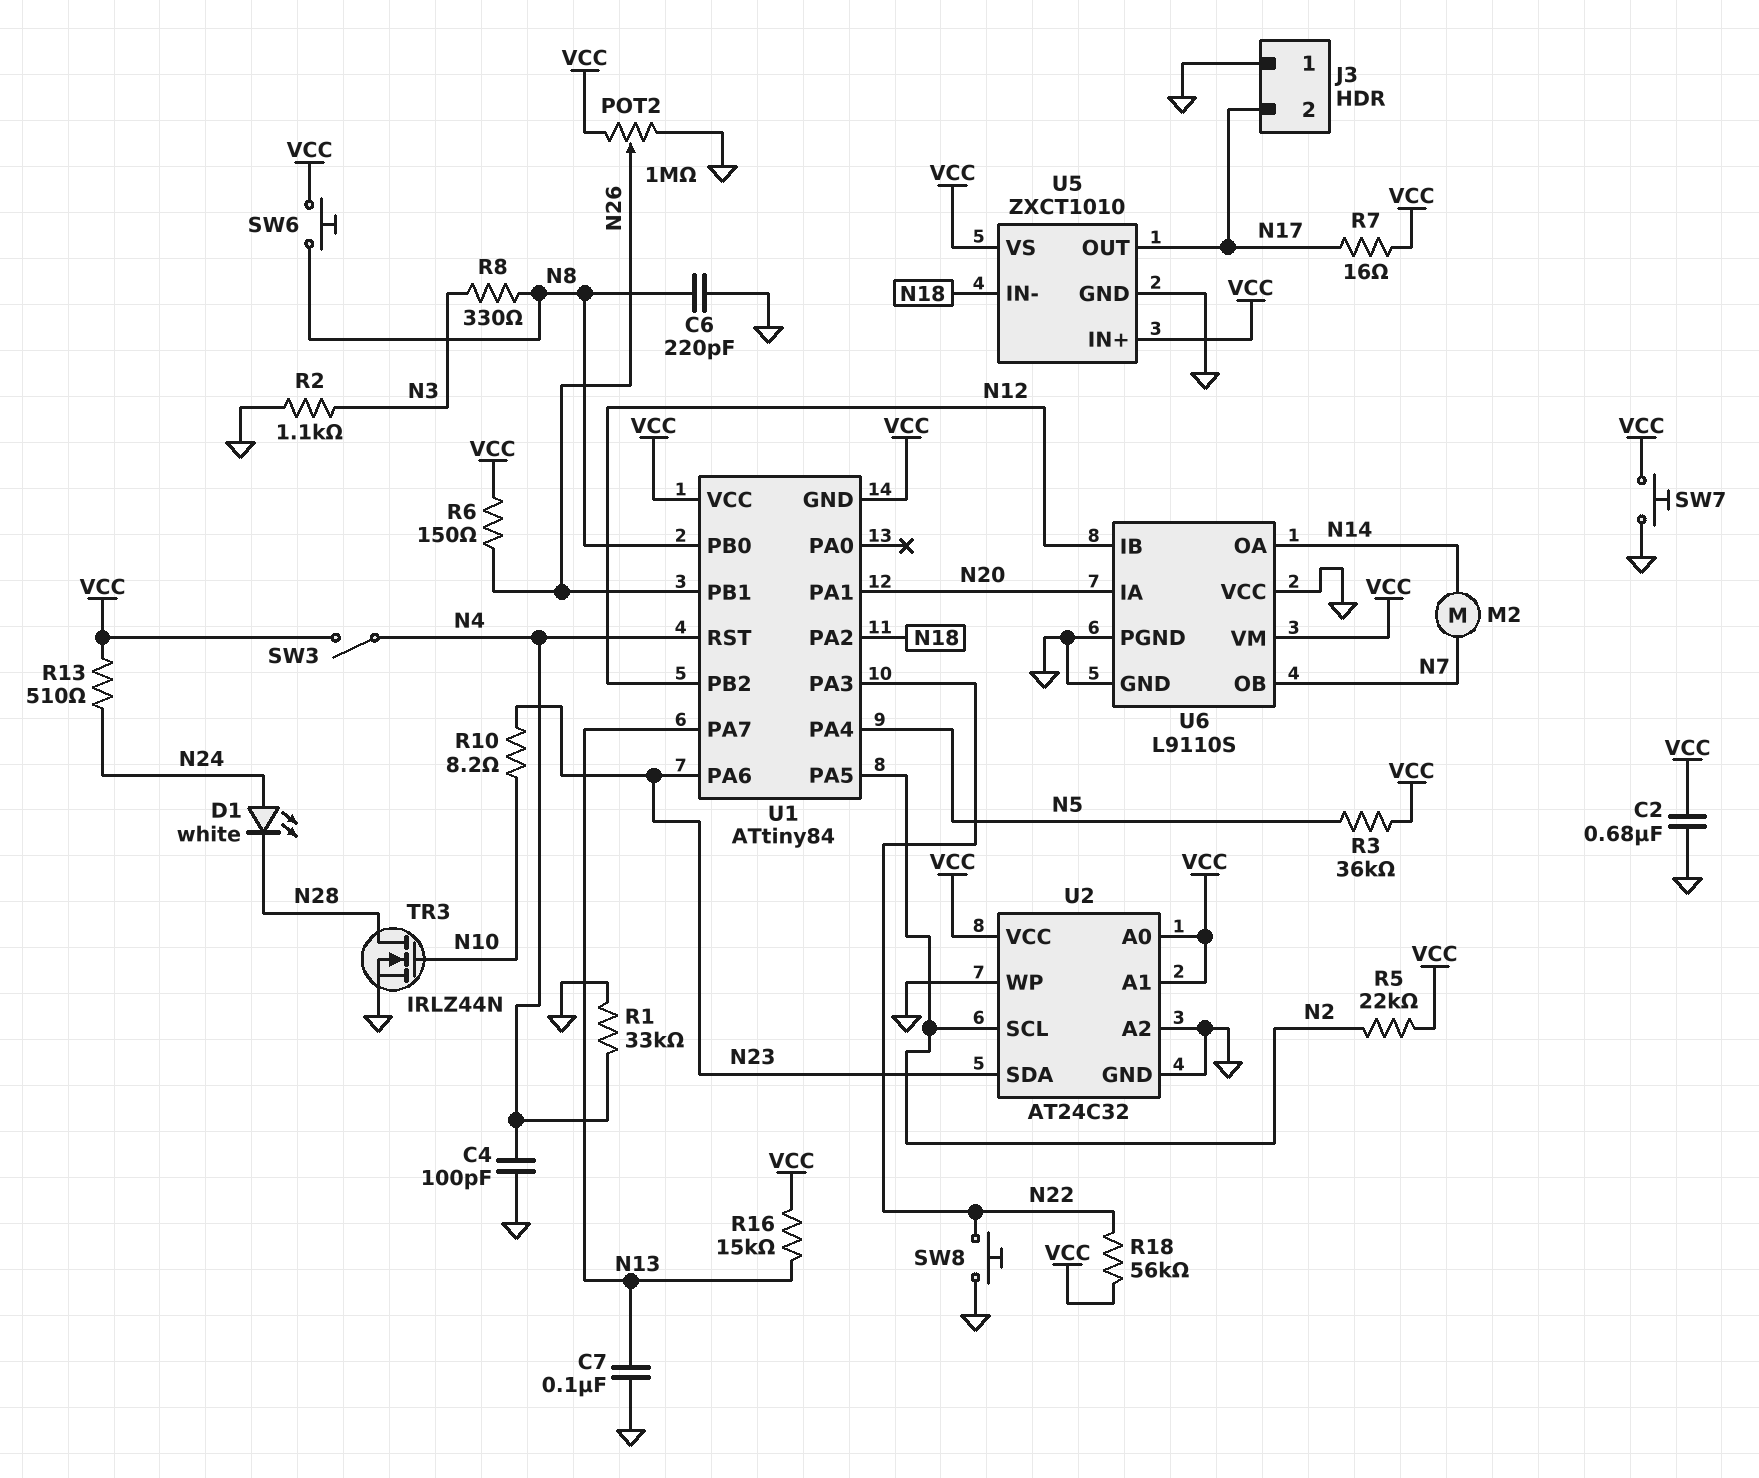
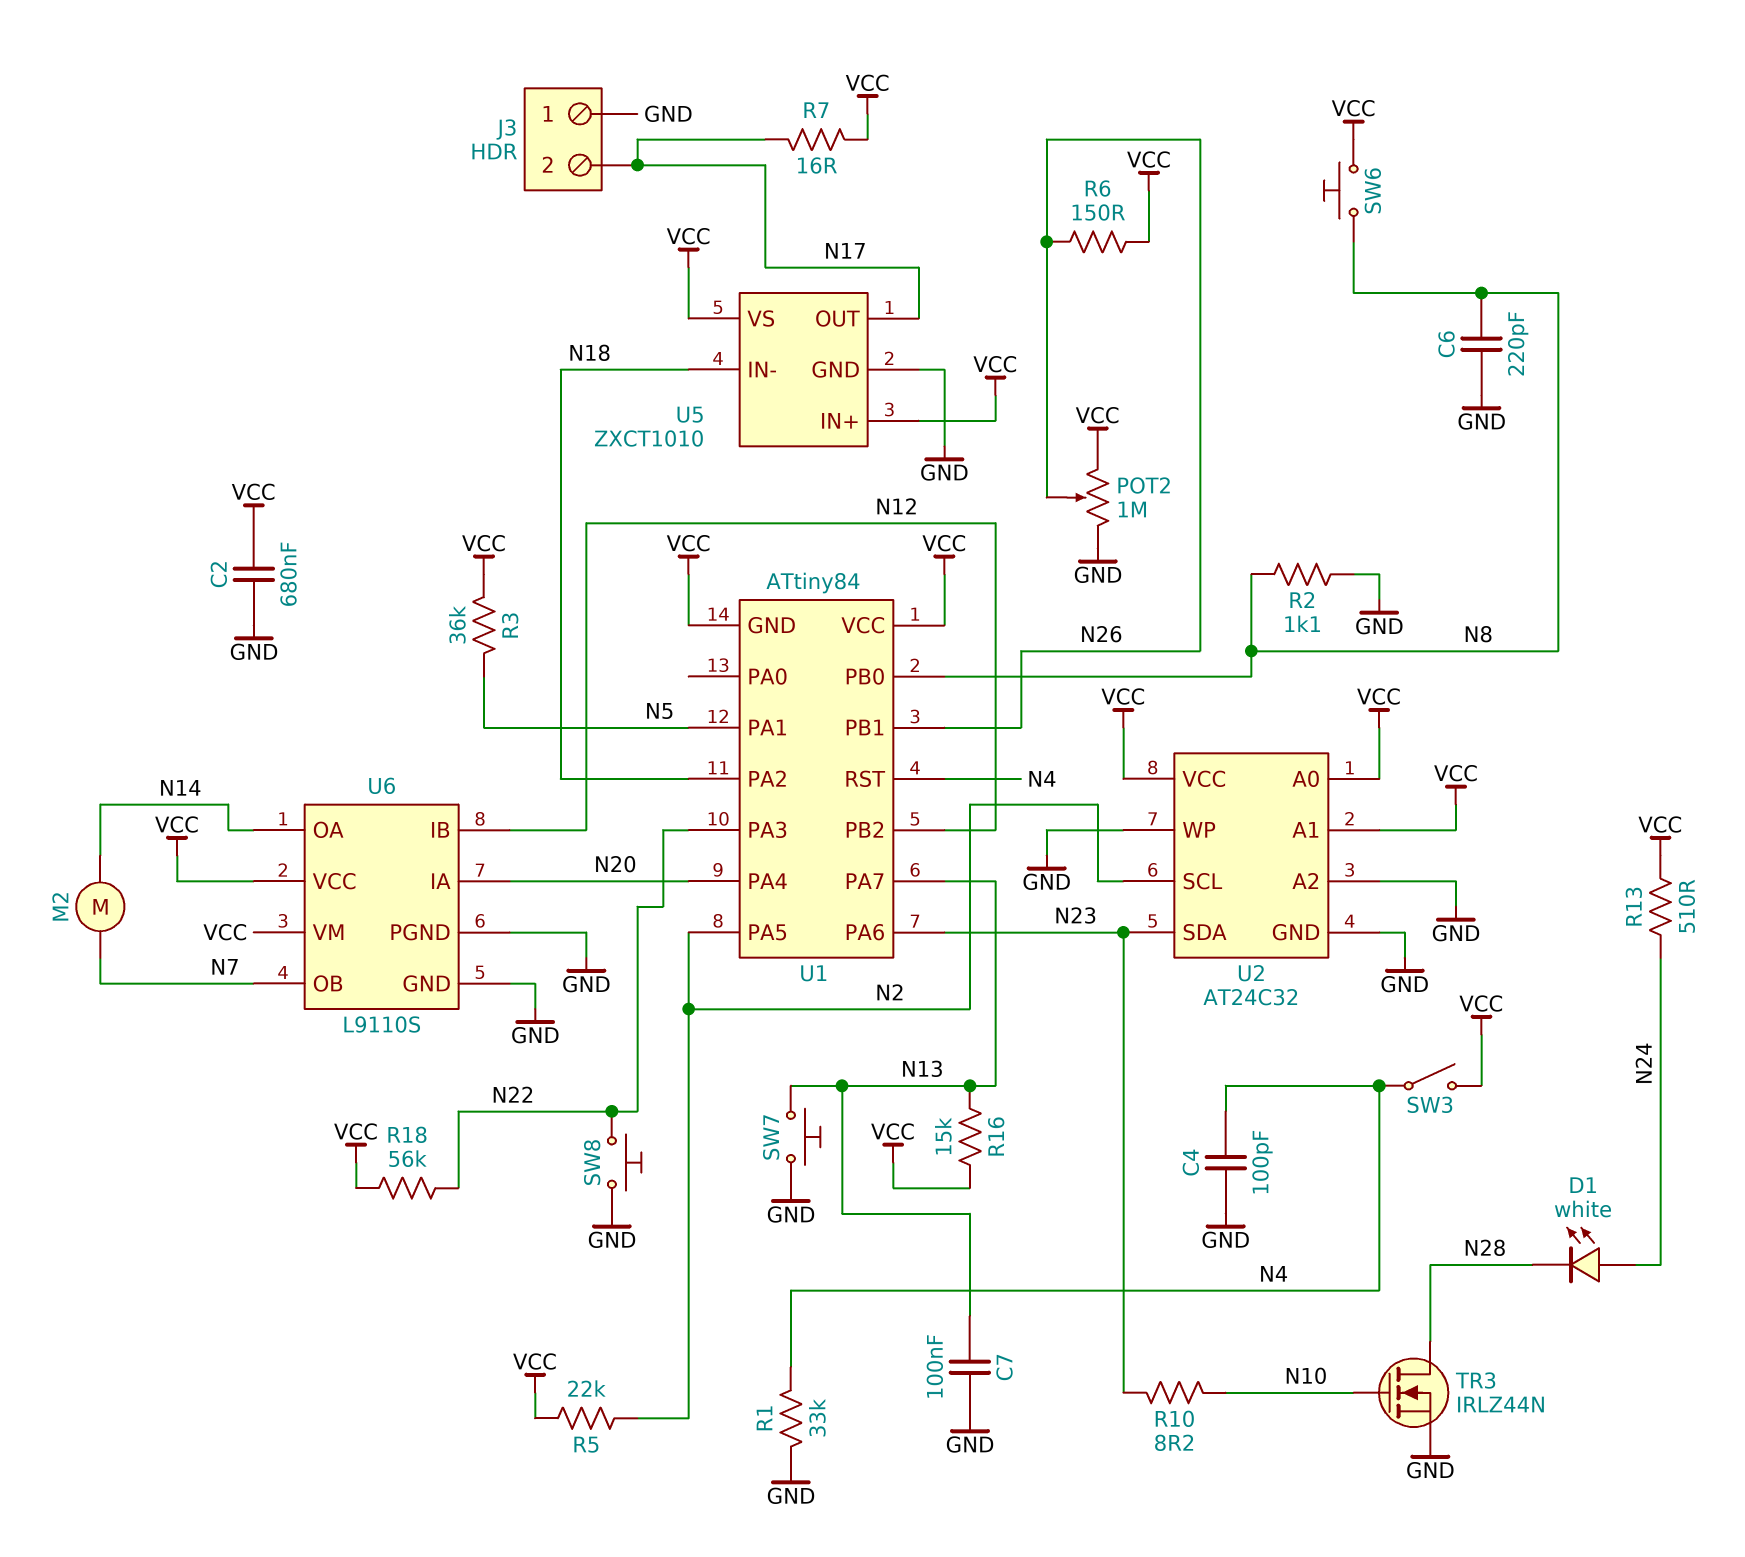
R2: 1.1k (GND, N3) -> 1.1k (GND, N8)
R8: 330 (N3, N8) -> none
SW7: button (GND, VCC) -> button (GND, N13)
U1 pin PA1: N20 -> N5
U1 pin PA4: N5 -> N20
U6 pin VCC: GND -> VCC

